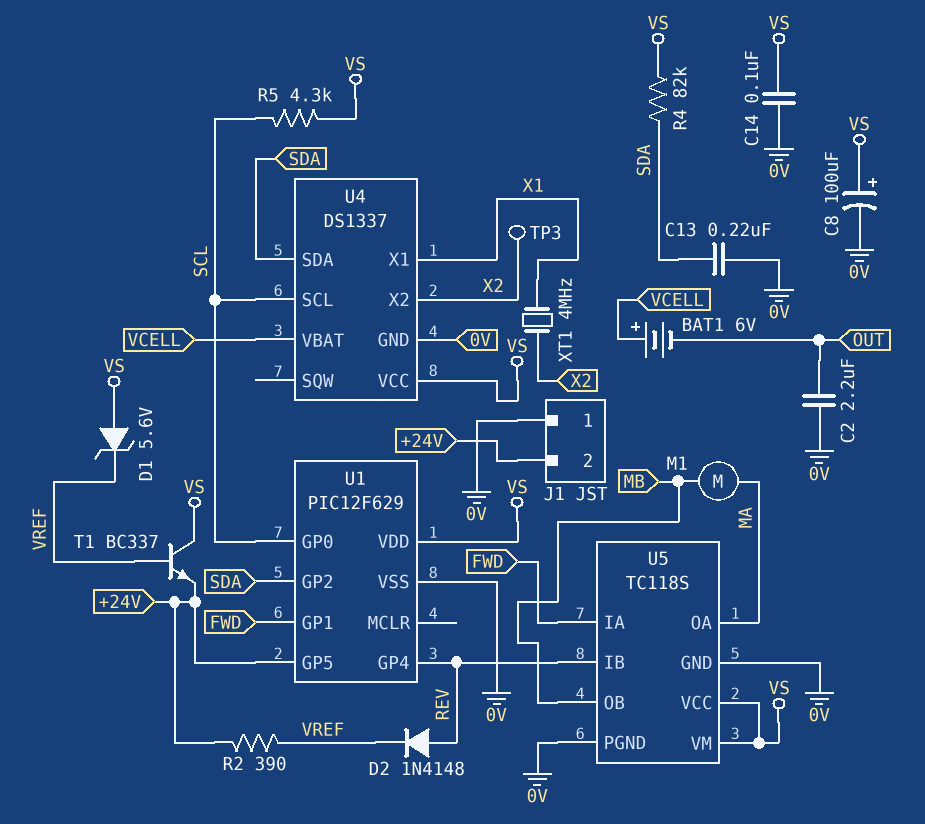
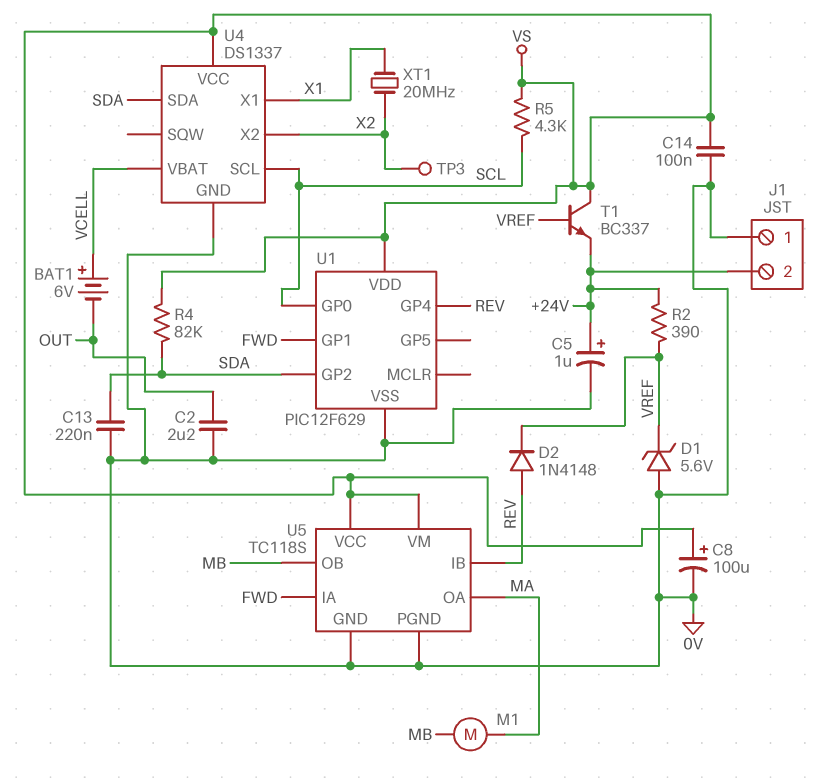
C5: none -> 1uF (plus +24V, minus 0V)
D1: zener 5.6V (A VS, K VREF) -> zener 5.6V (A 0V, K VREF)
U1 pin GP5: +24V -> none
XT1: 4MHz (X1, X2) -> 20MHz (X1, X2)

